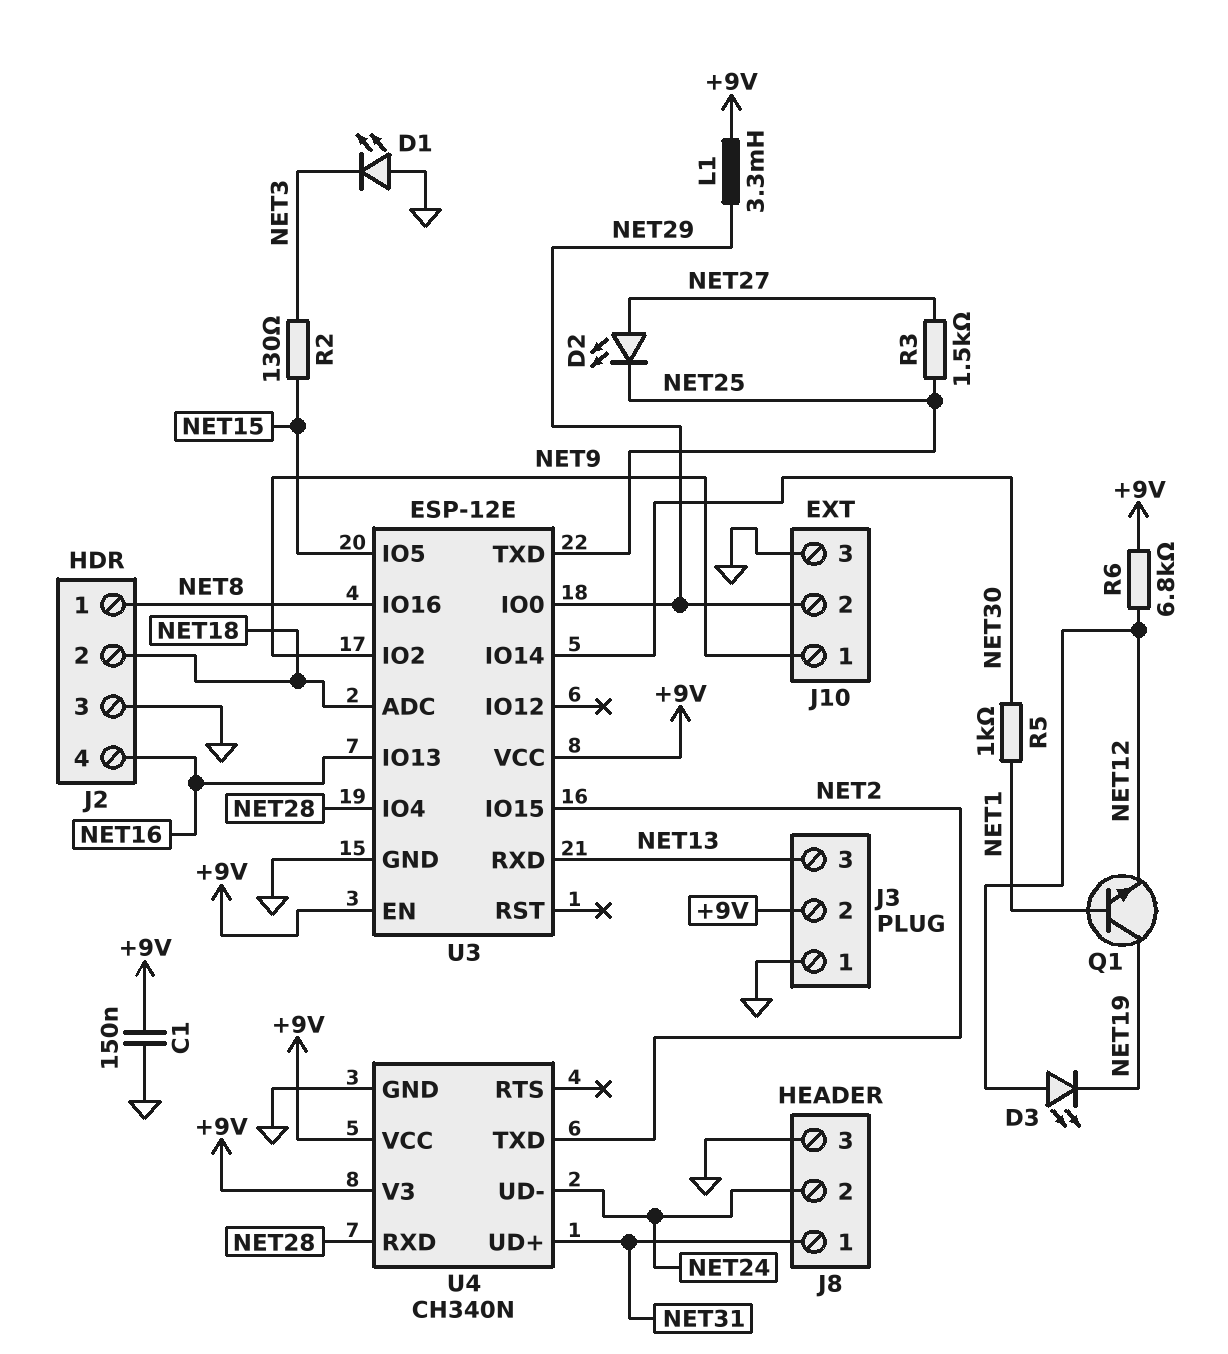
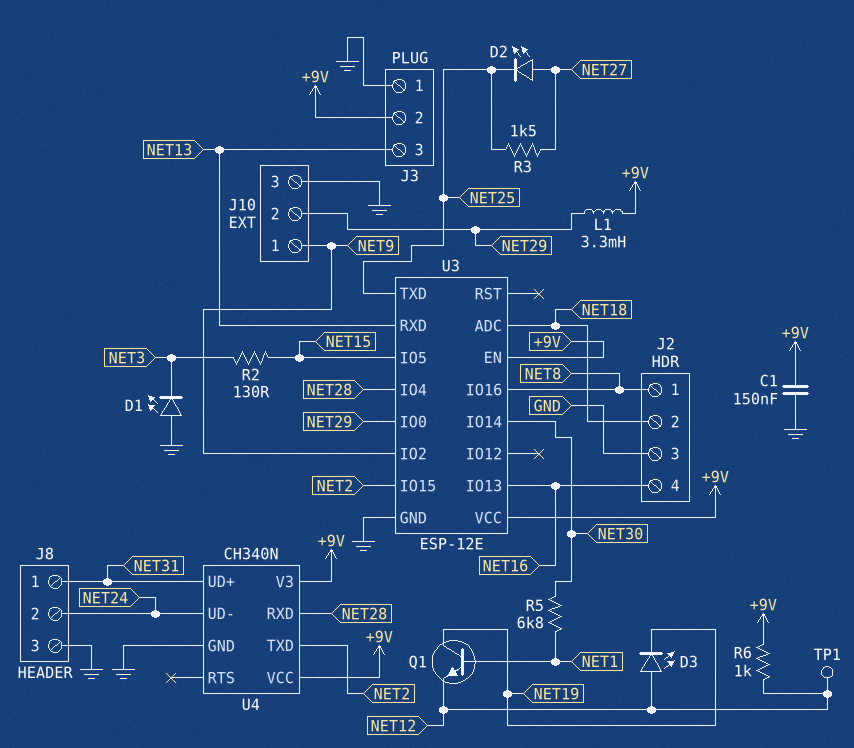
R5: 1k (NET1, NET30) -> 6.8k (NET1, NET30)
R6: 6.8k (+9V, NET12) -> 1k (+9V, NET12)
TP1: none -> test point (NET12)

